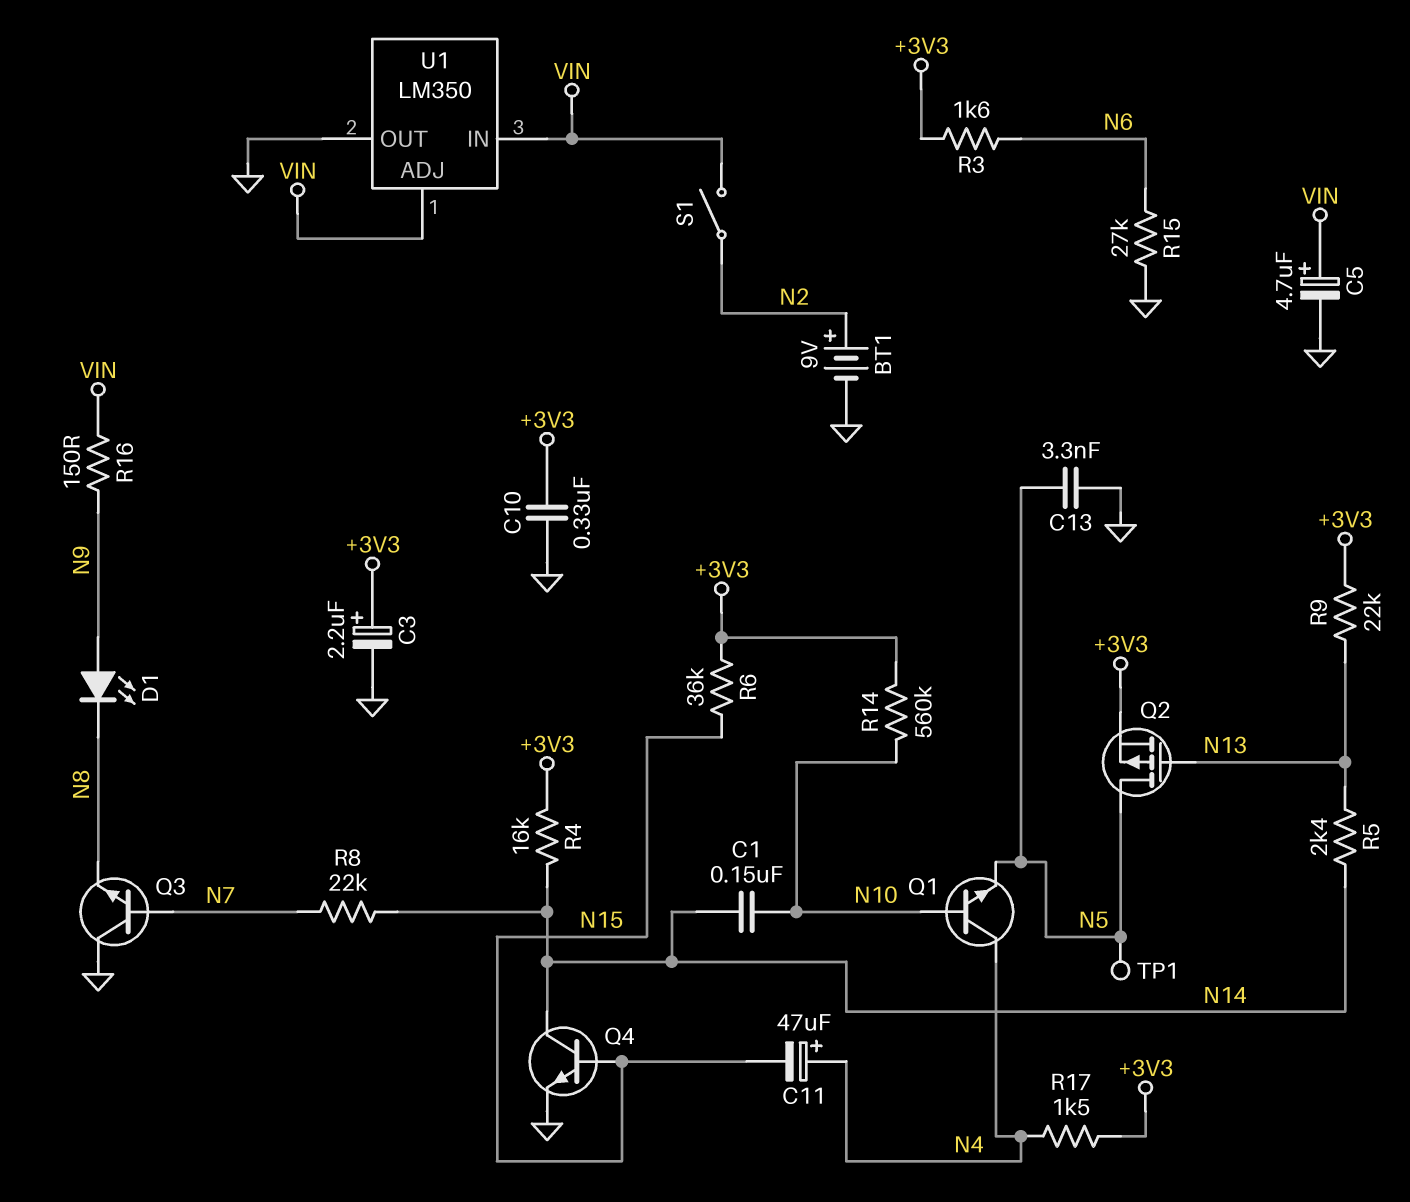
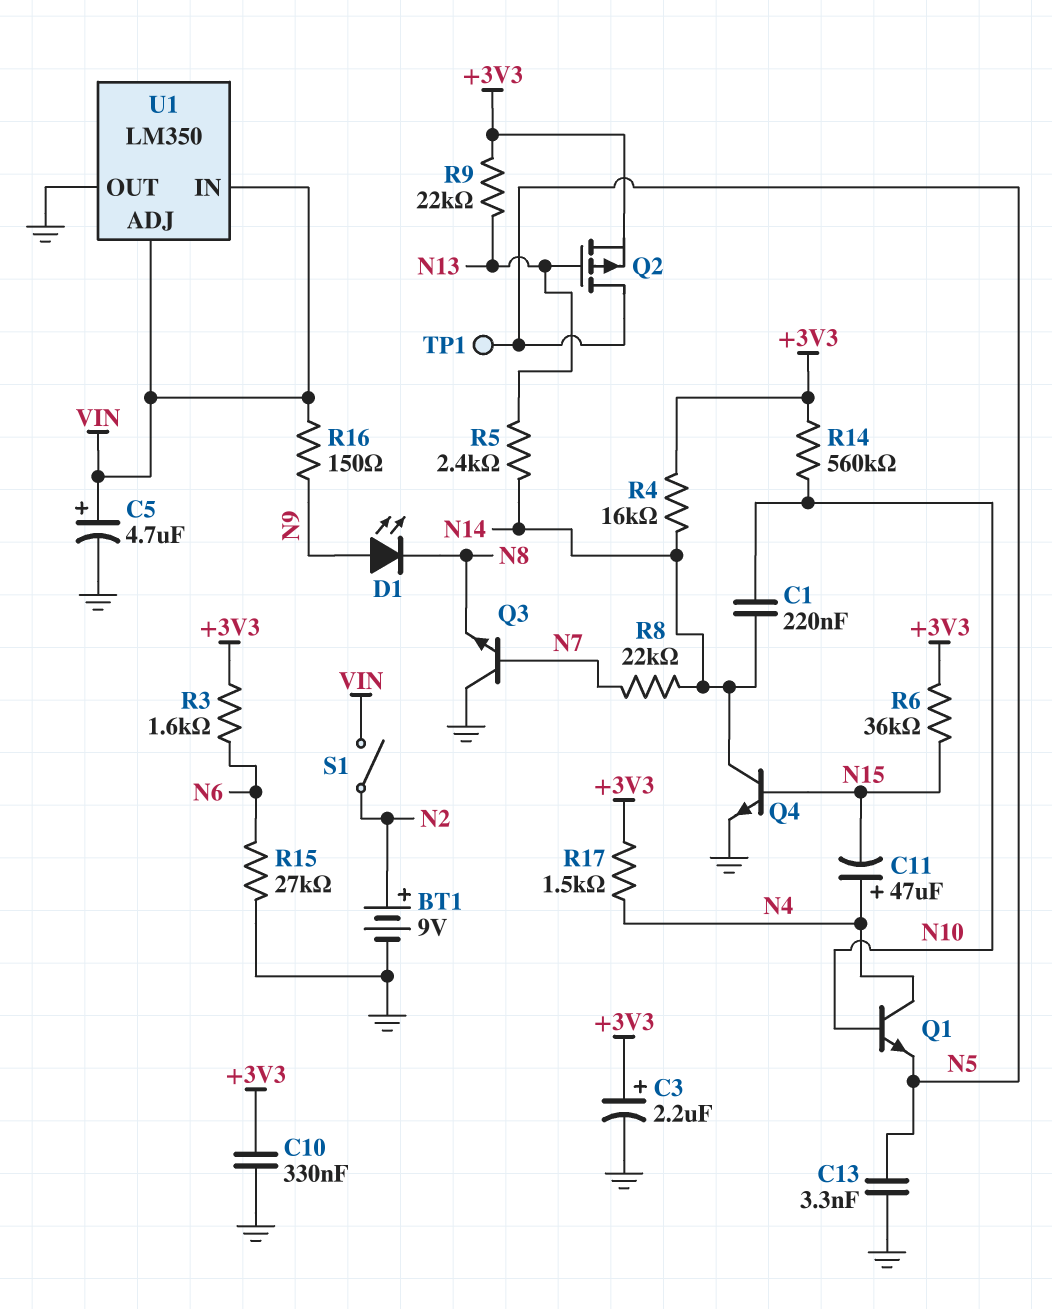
C1: 150nF (N10, N14) -> 220nF (N10, N14)

